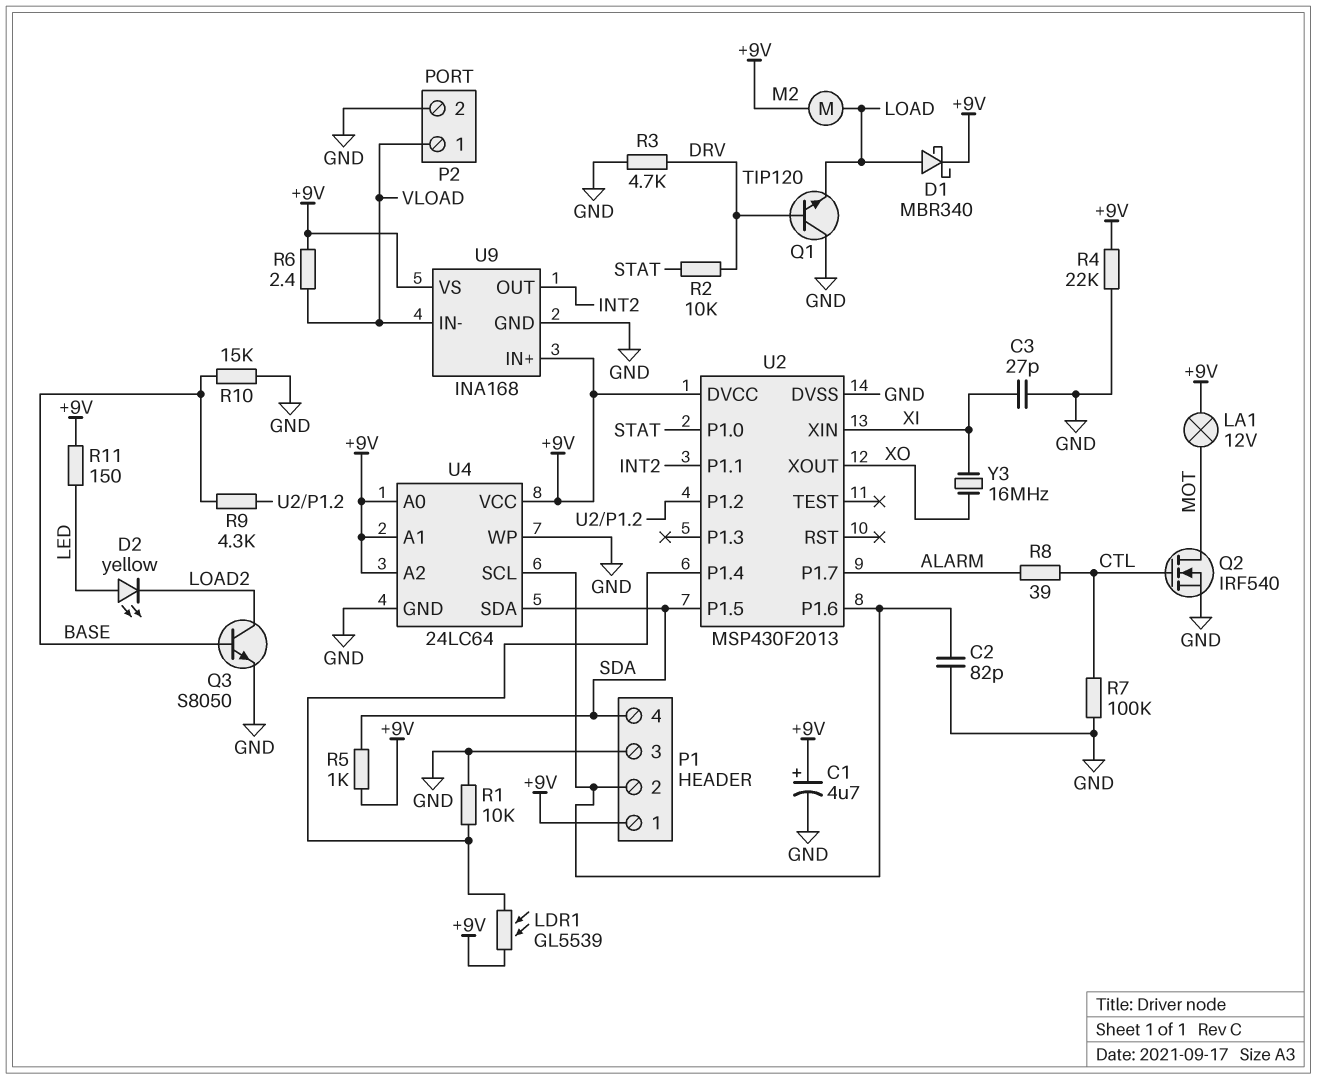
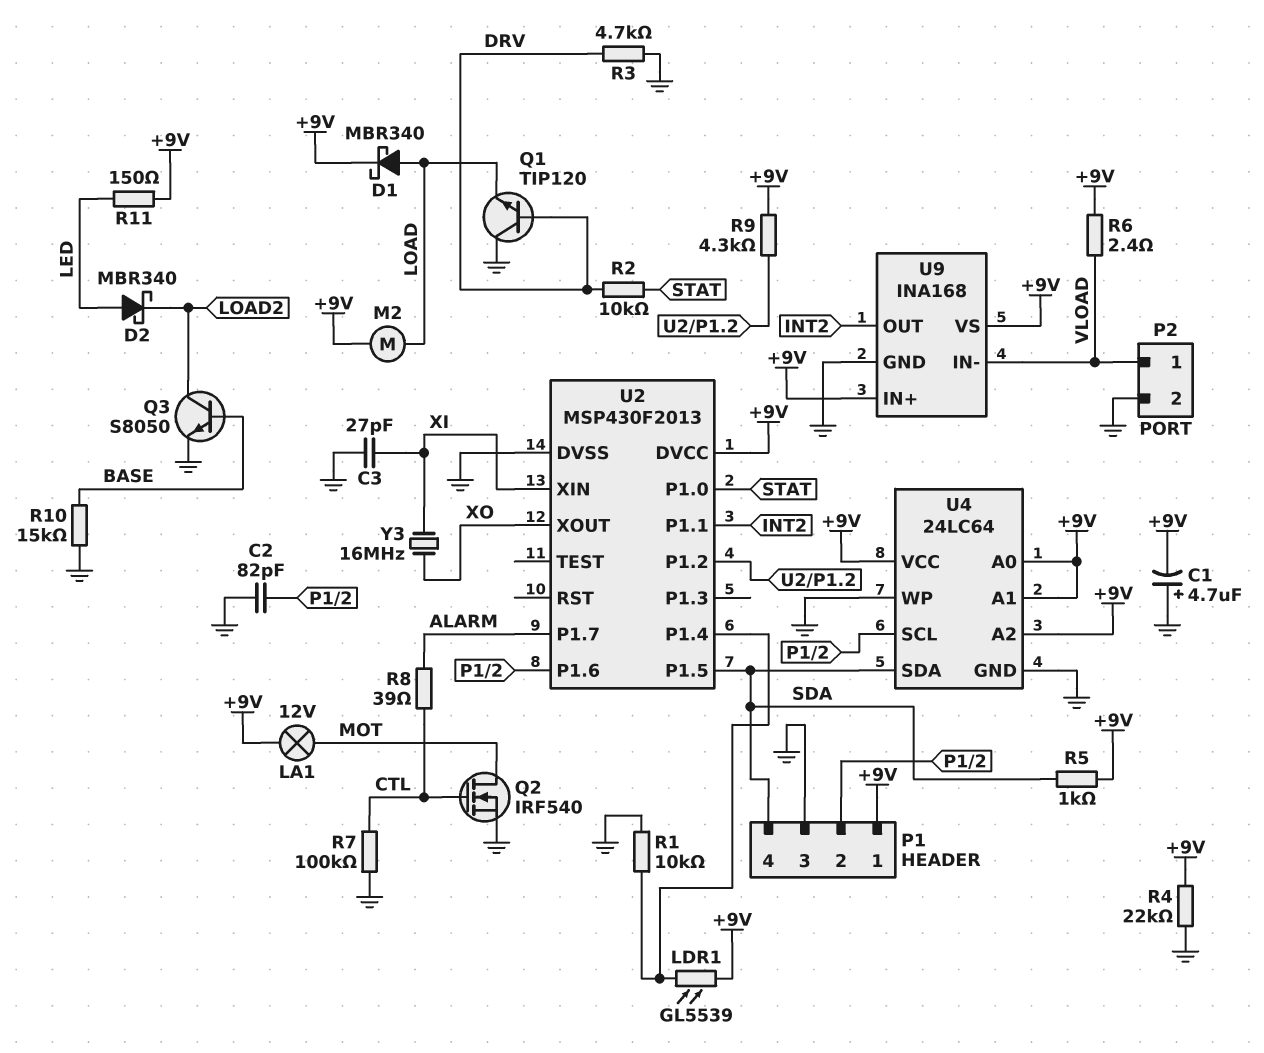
C1: 4.7uF (plus +9V, minus GND) -> 4.7uF (plus GND, minus +9V)
D2: LED yellow (A LED, K LOAD2) -> schottky MBR340 (A LED, K LOAD2)
R9: 4.3k (BASE, U2/P1.2) -> 4.3k (+9V, U2/P1.2)

